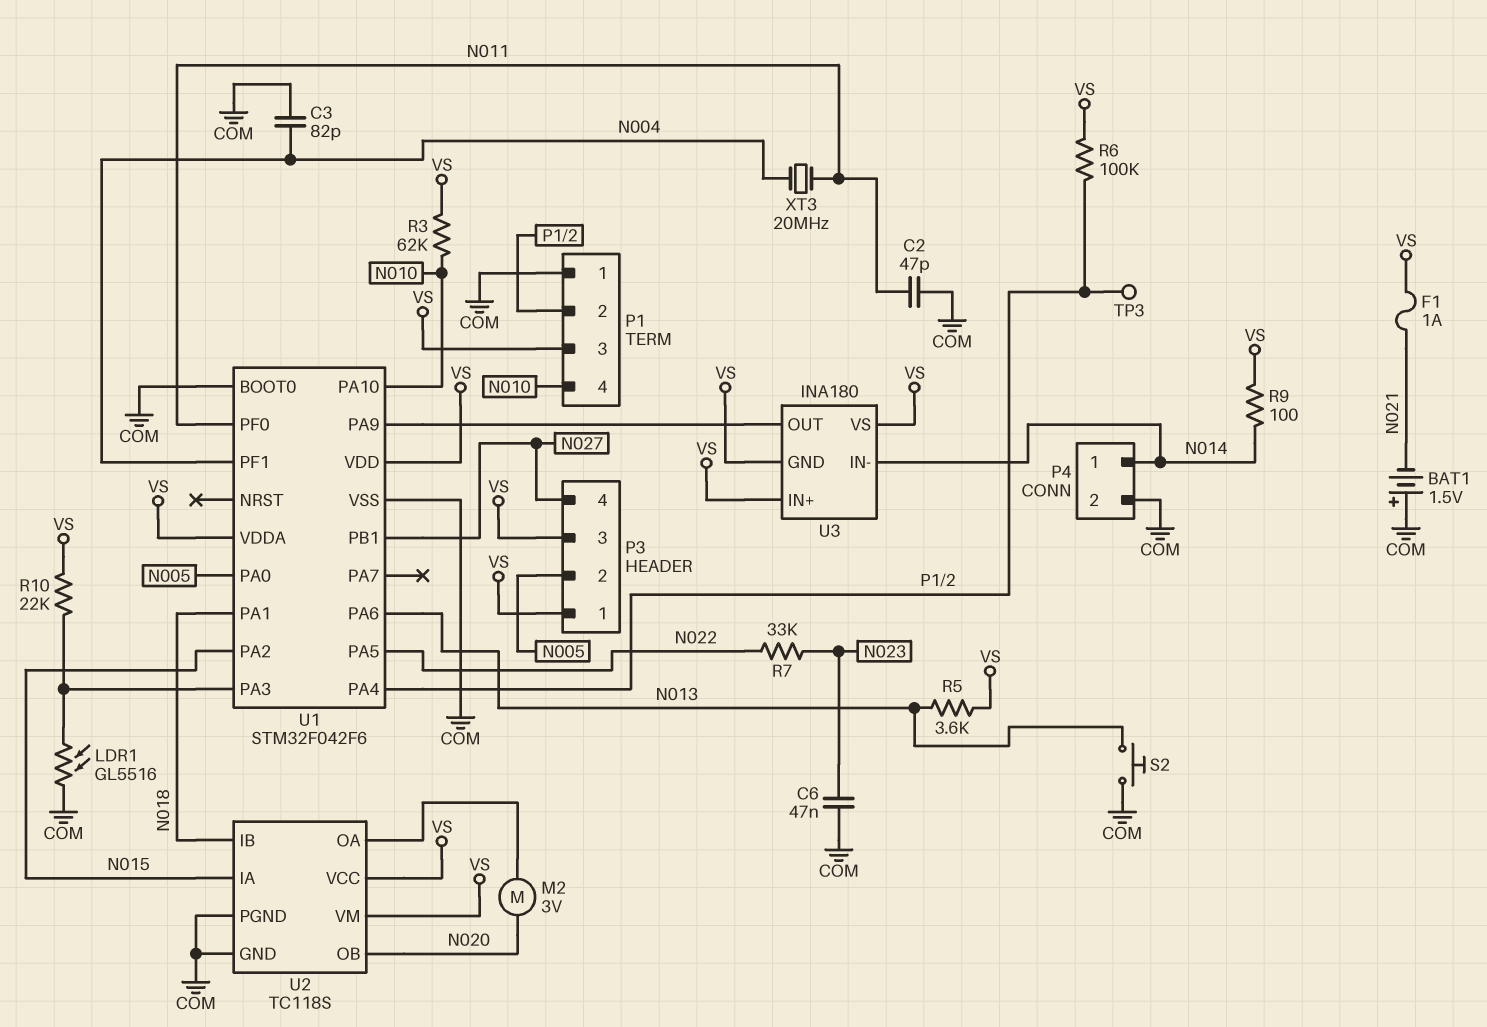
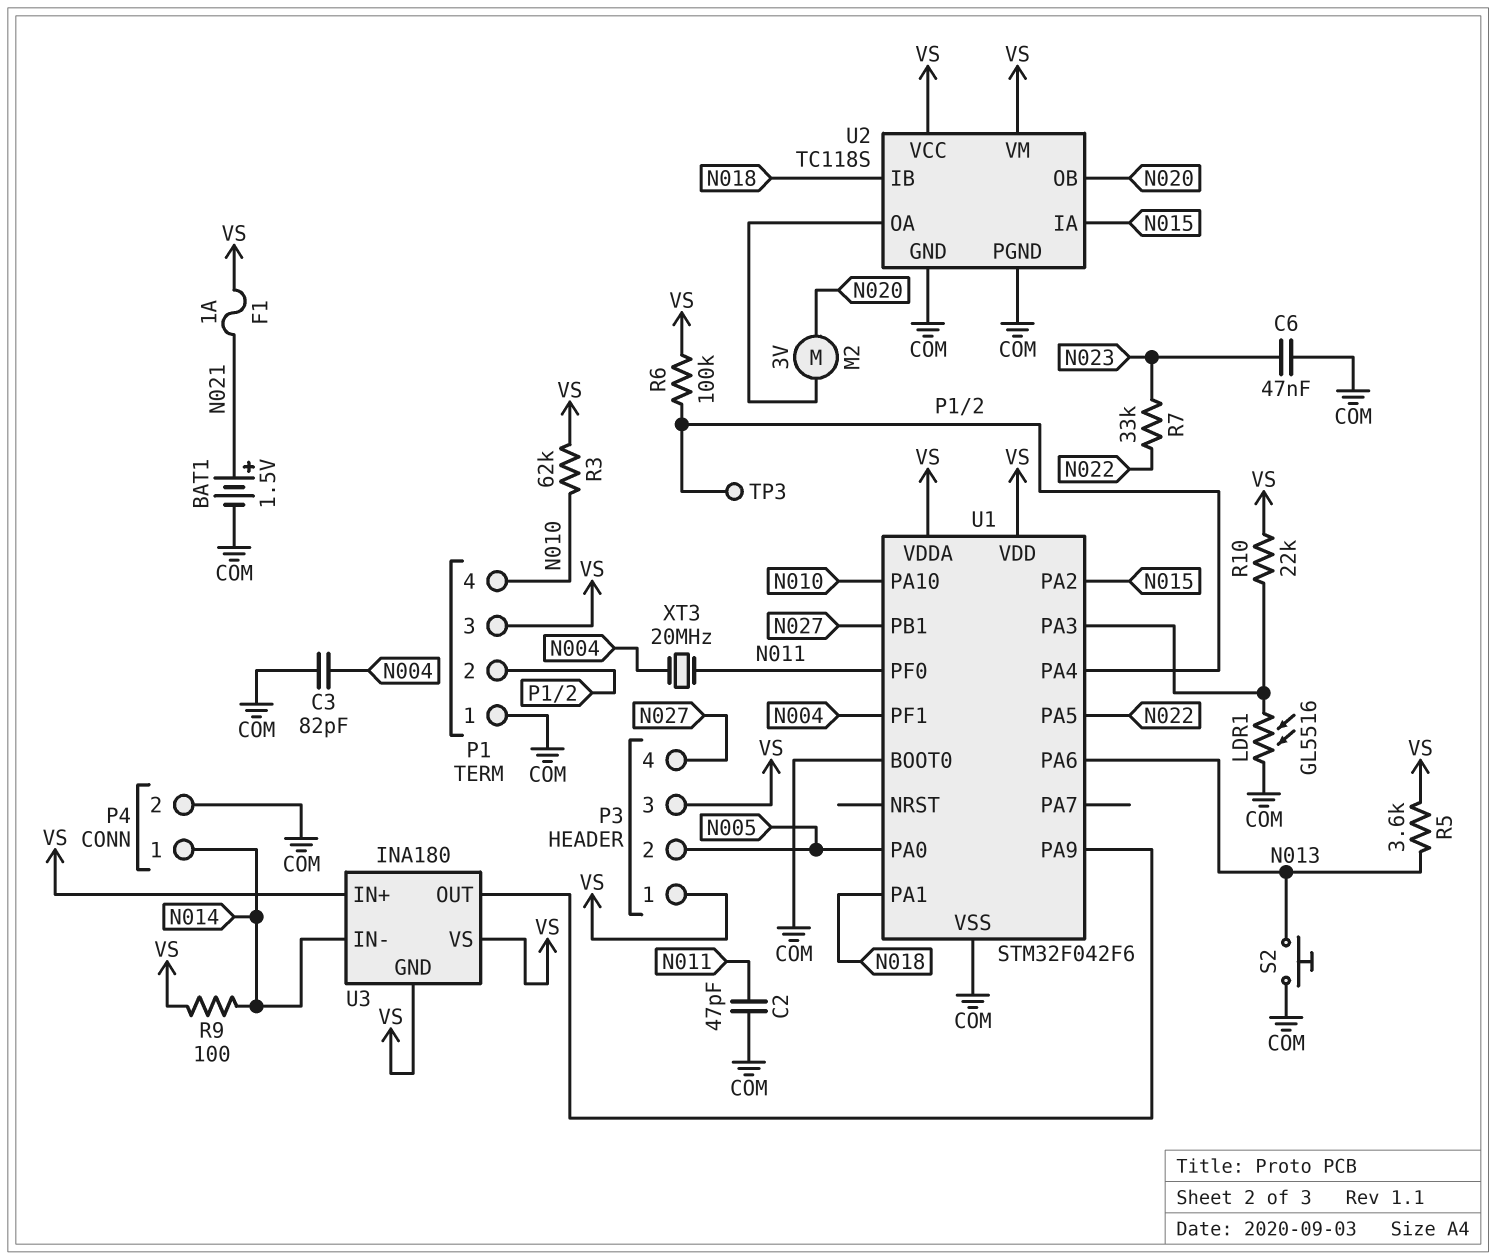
BAT1: 1.5V (plus COM, minus N021) -> 1.5V (plus N021, minus COM)

